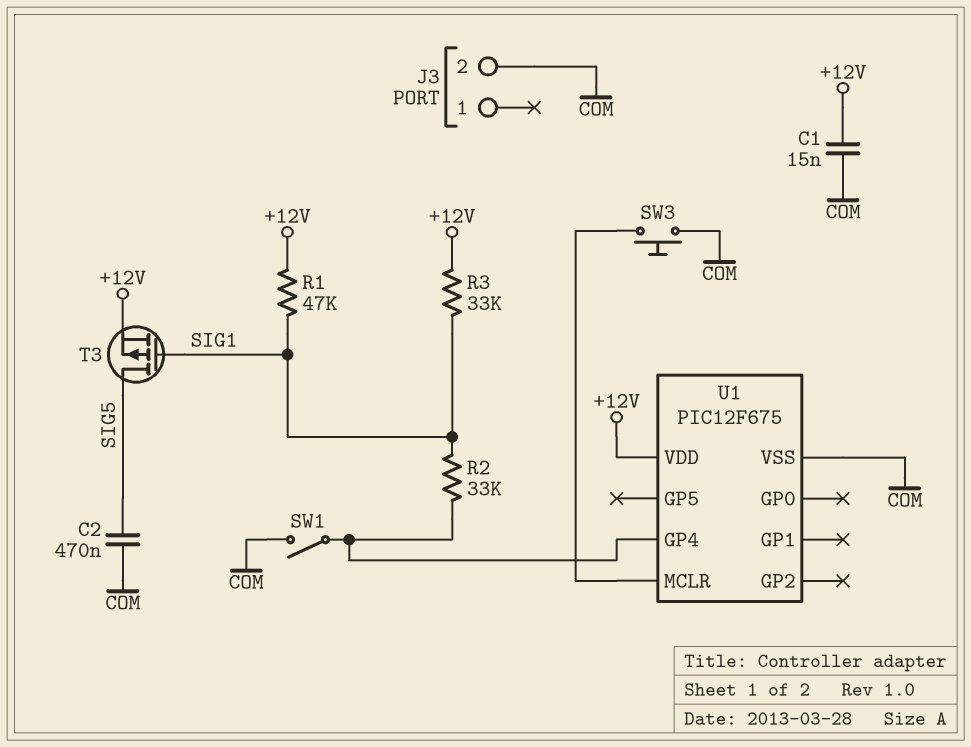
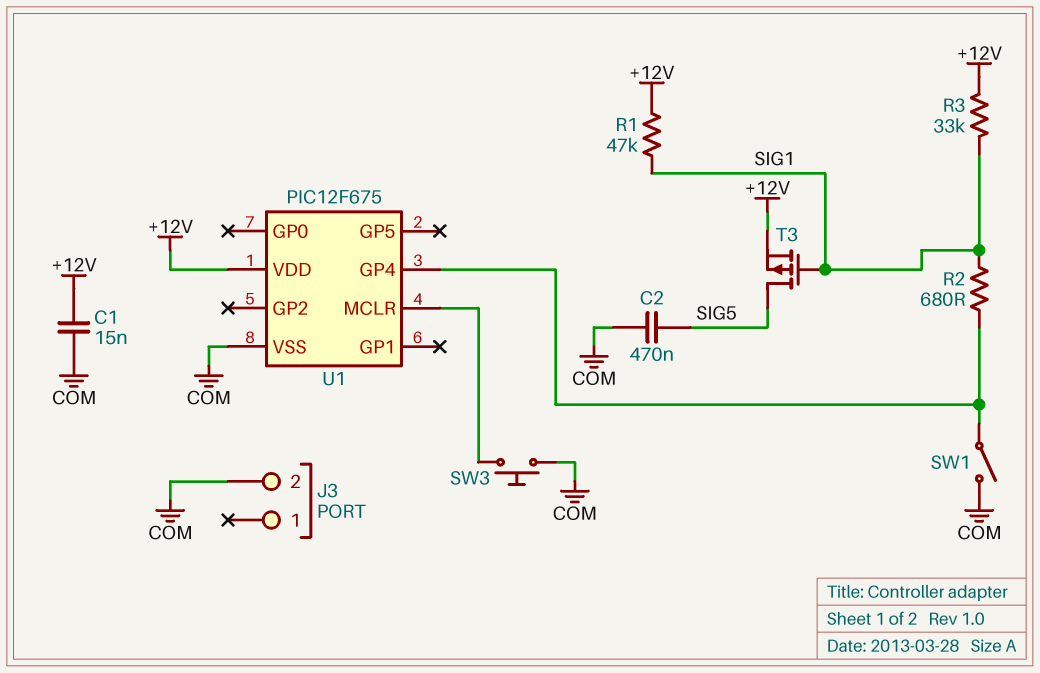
R2: 33k (SIG1, U1/GP4) -> 680 (SIG1, U1/GP4)

